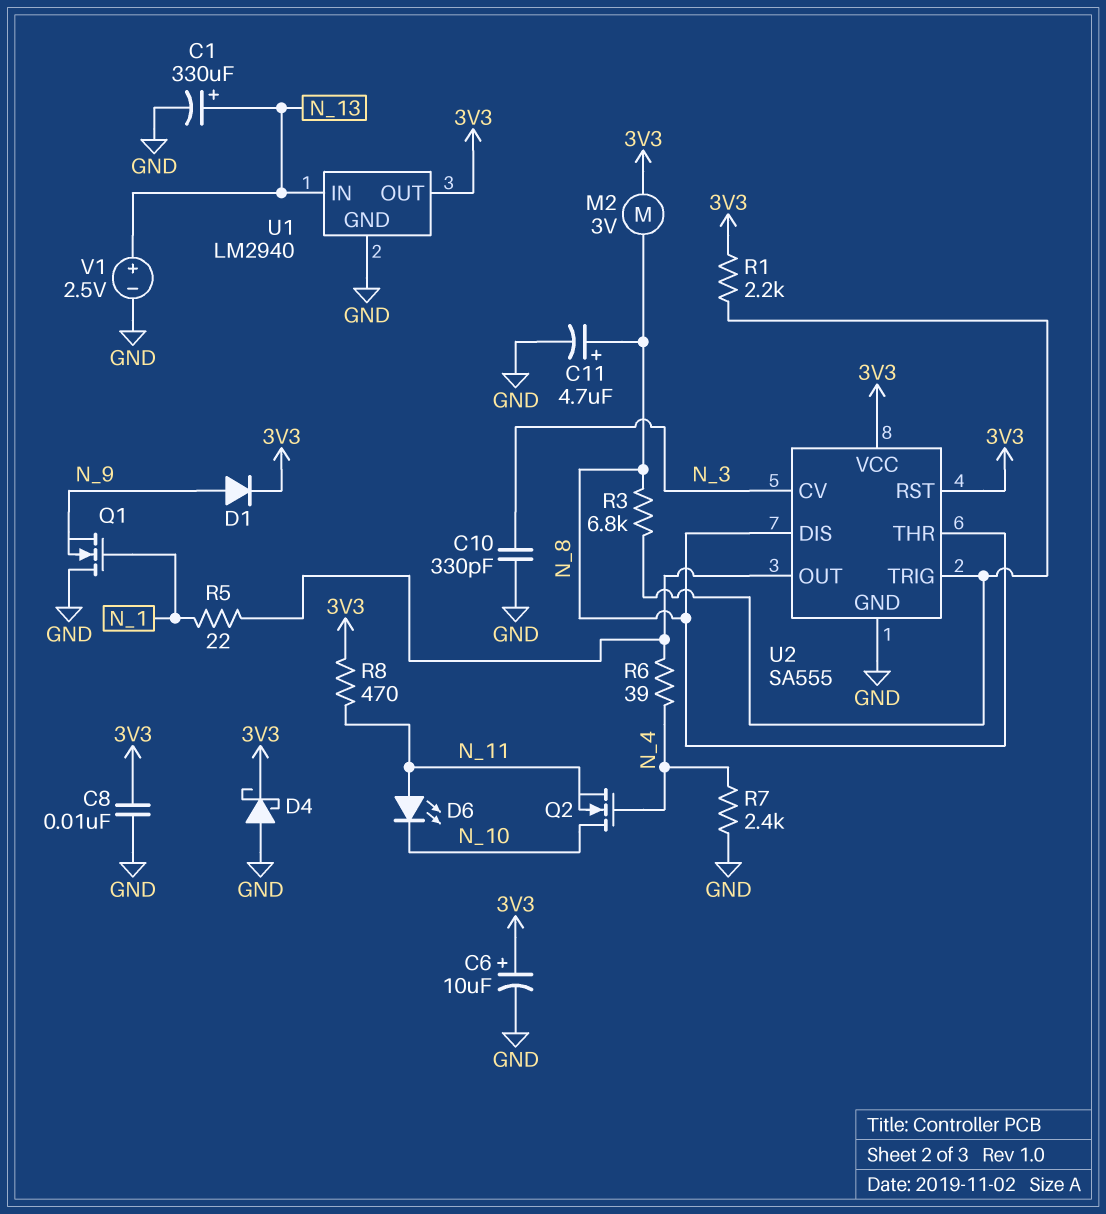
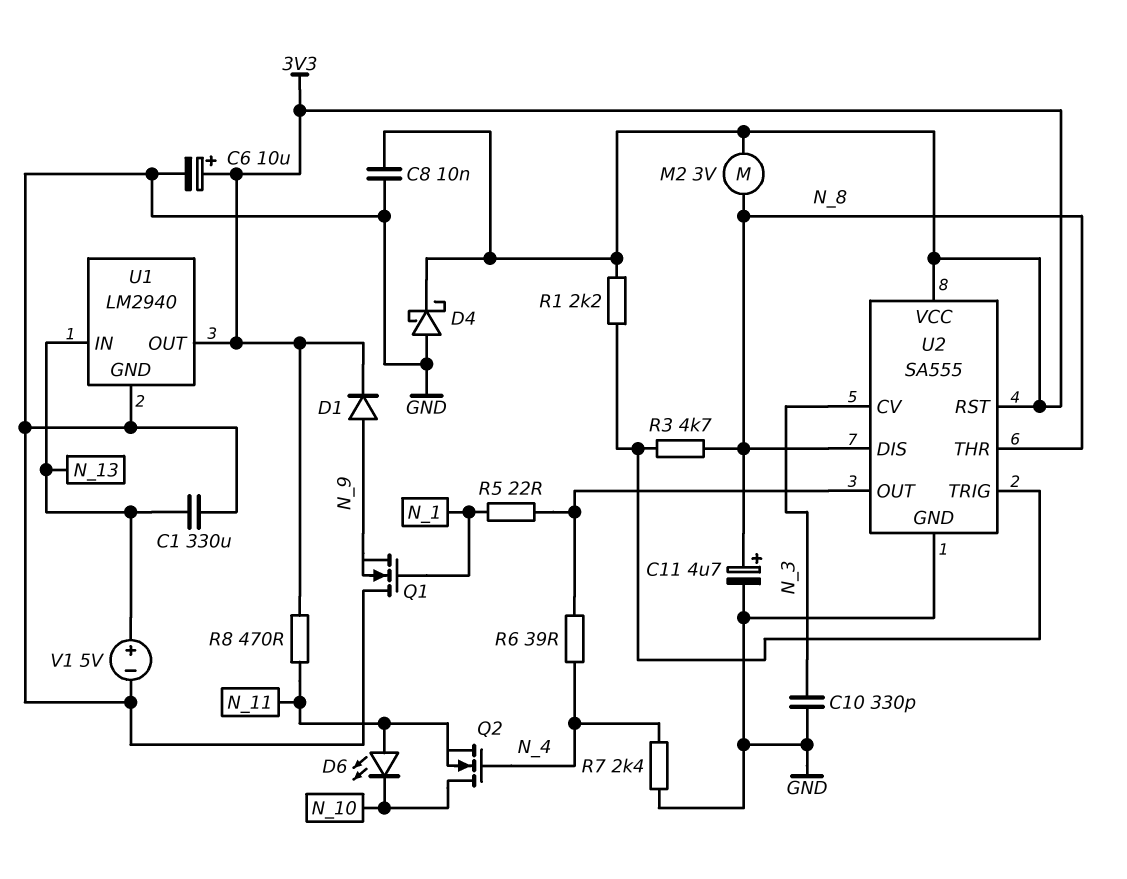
C1: 330uF (plus N_13, minus GND) -> 330uF (GND, N_13)
R3: 6.8k (N_8, U2/TRIG) -> 4.7k (N_8, U2/TRIG)
V1: 2.5V (plus N_13, minus GND) -> 5V (plus N_13, minus GND)

